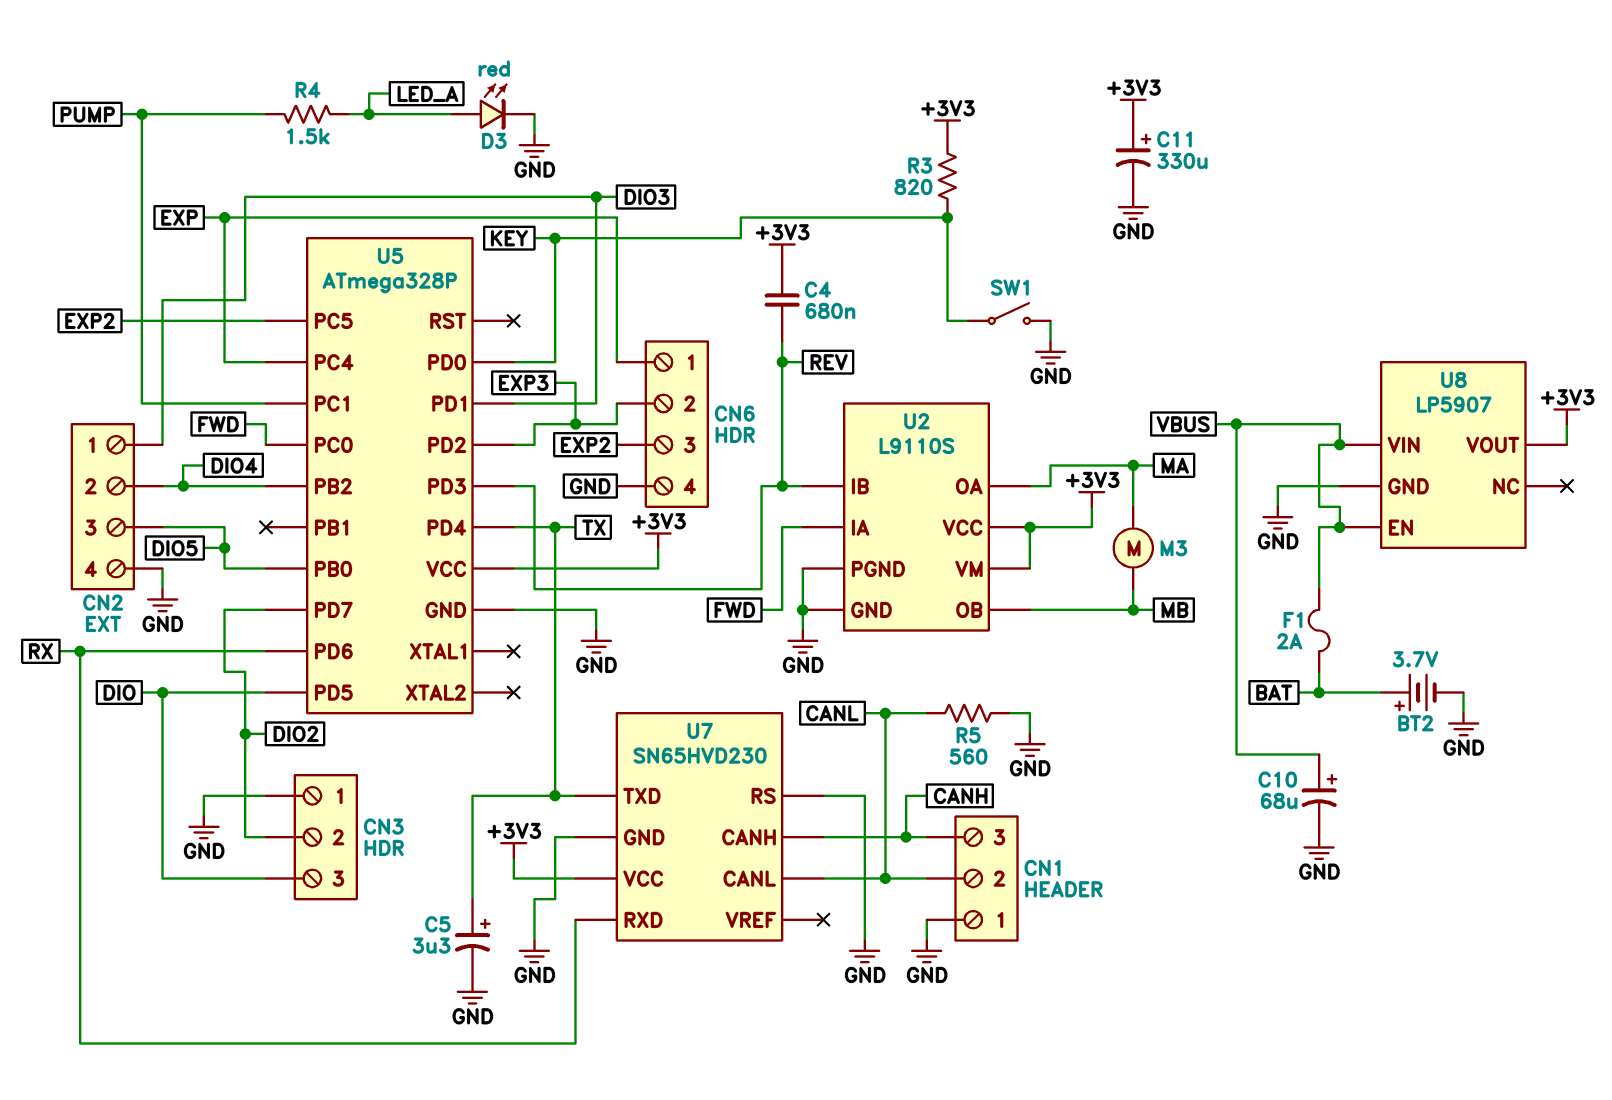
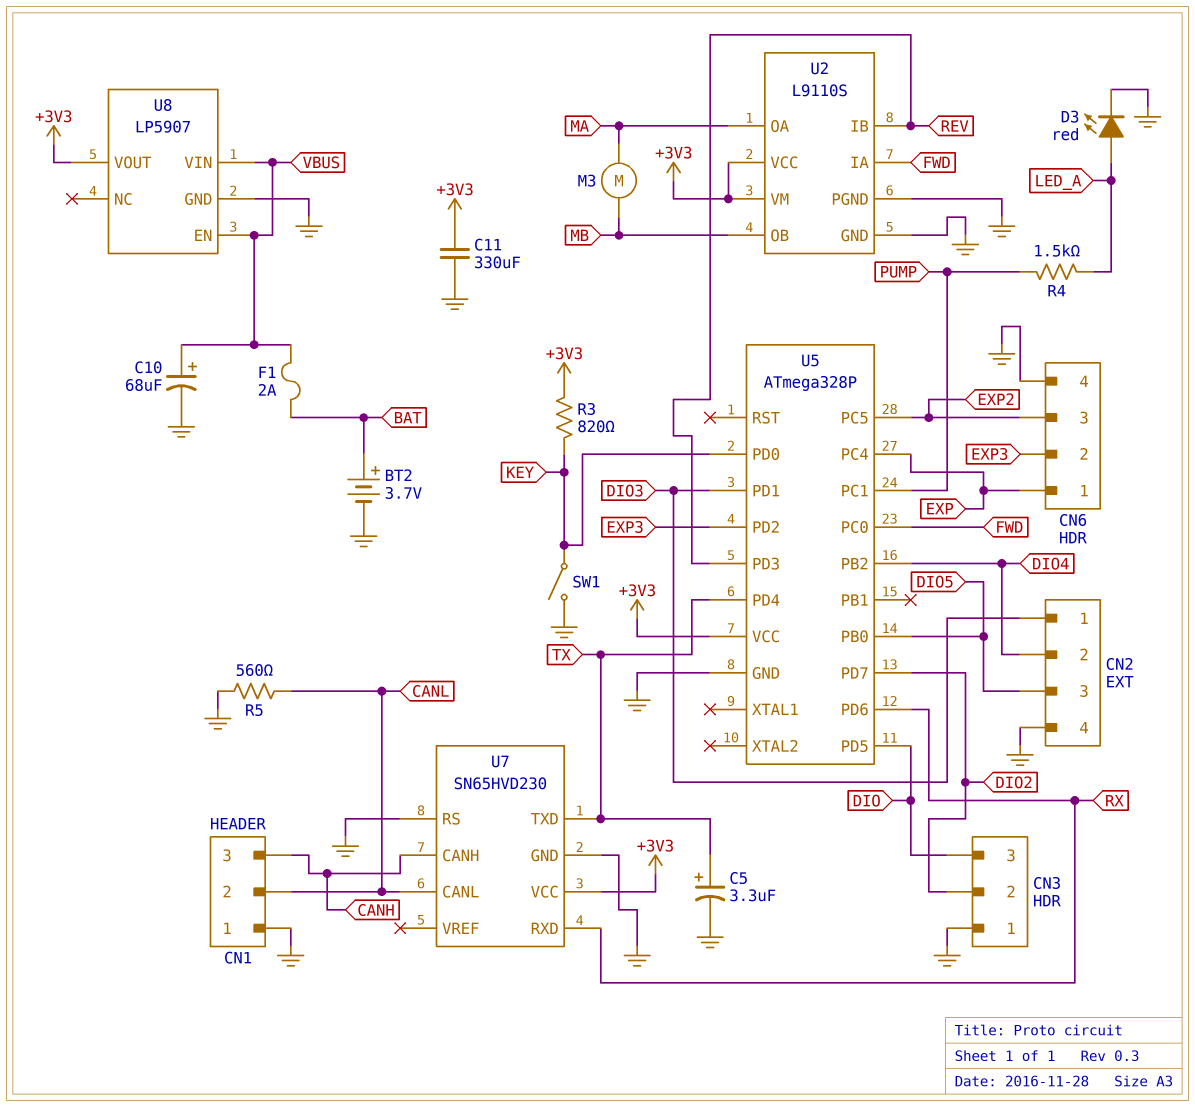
C4: 680nF (+3V3, REV) -> none
C11: 330uF (plus +3V3, minus GND) -> 330uF (+3V3, GND)

